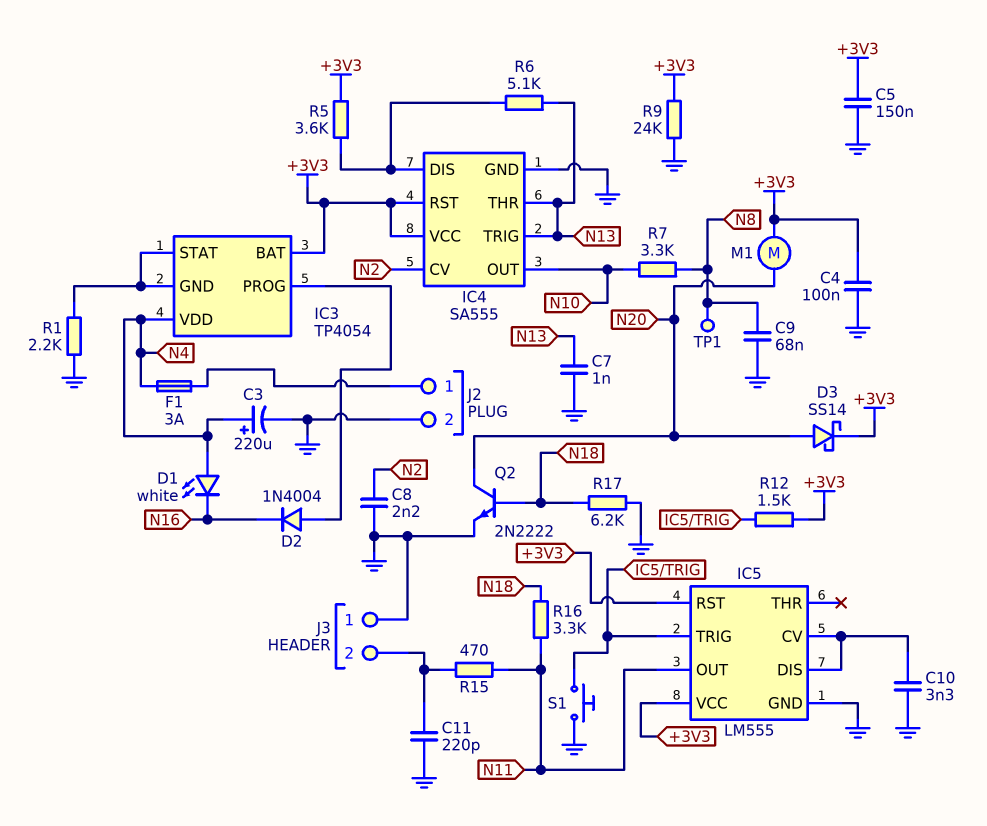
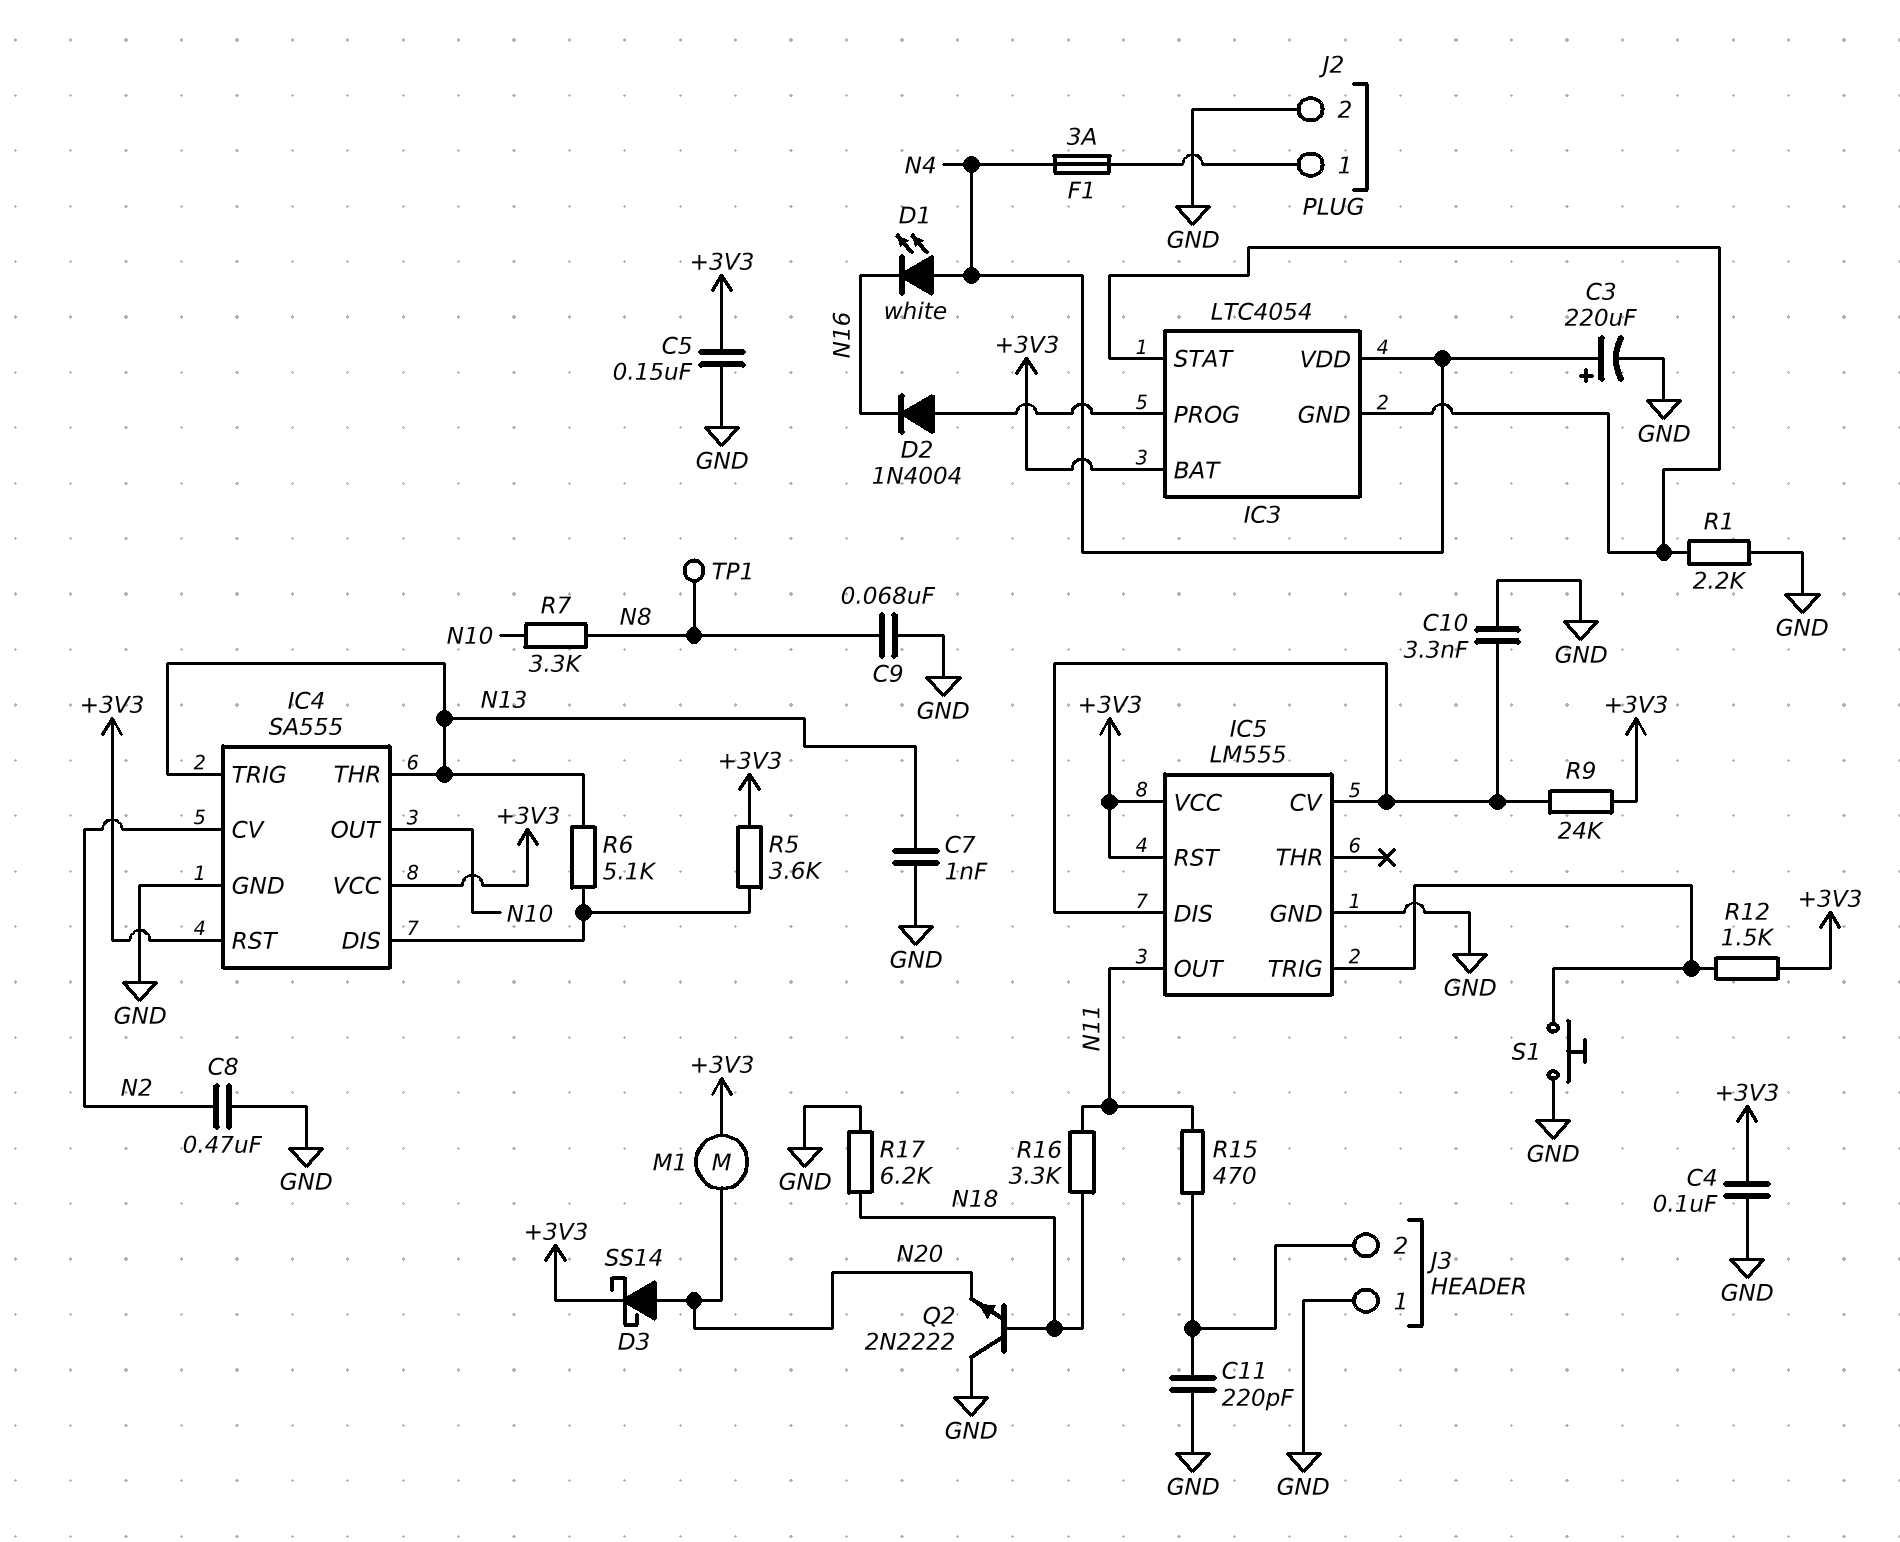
C8: 2.2nF (GND, N2) -> 470nF (GND, N2)
IC3: TP4054 -> LTC4054
Q2: NPN 2N2222 (B N18, C N20, E GND) -> NPN 2N2222 (B N18, C GND, E N20)
R9: 24k (+3V3, GND) -> 24k (+3V3, IC5/CV)

